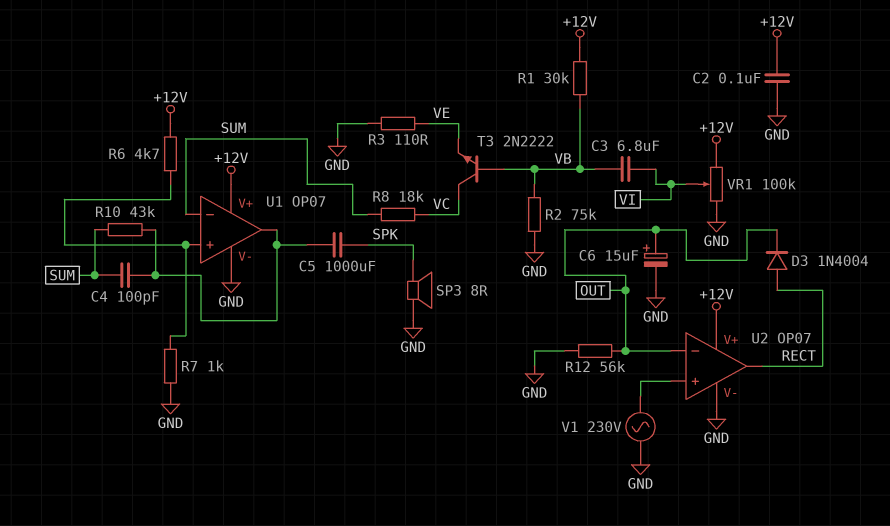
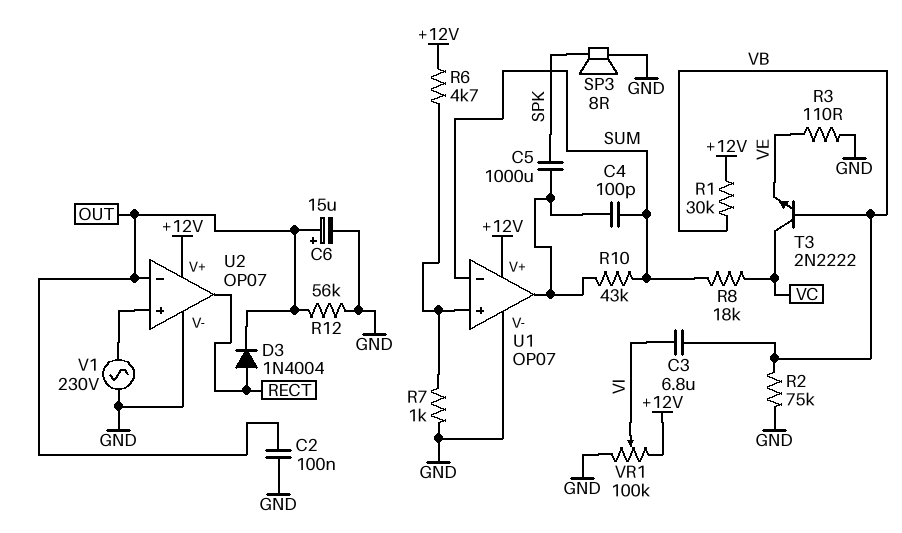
C2: 100nF (+12V, GND) -> 100nF (GND, OUT)

